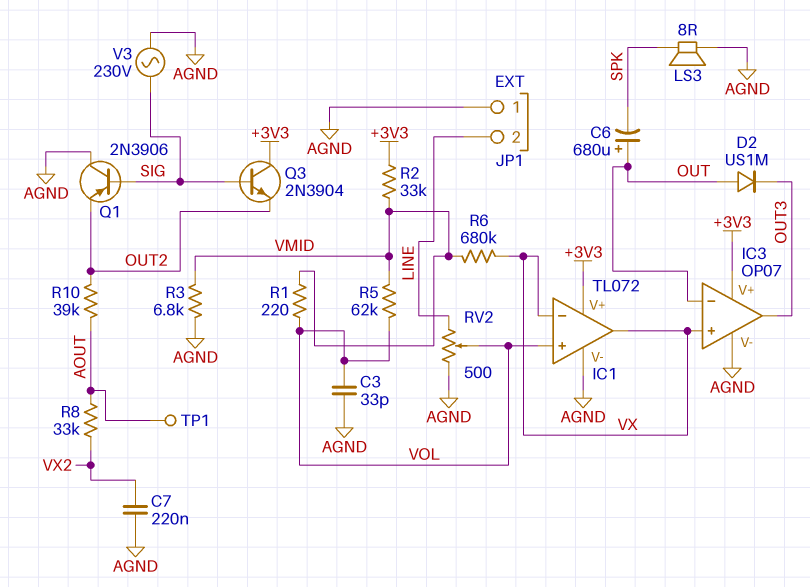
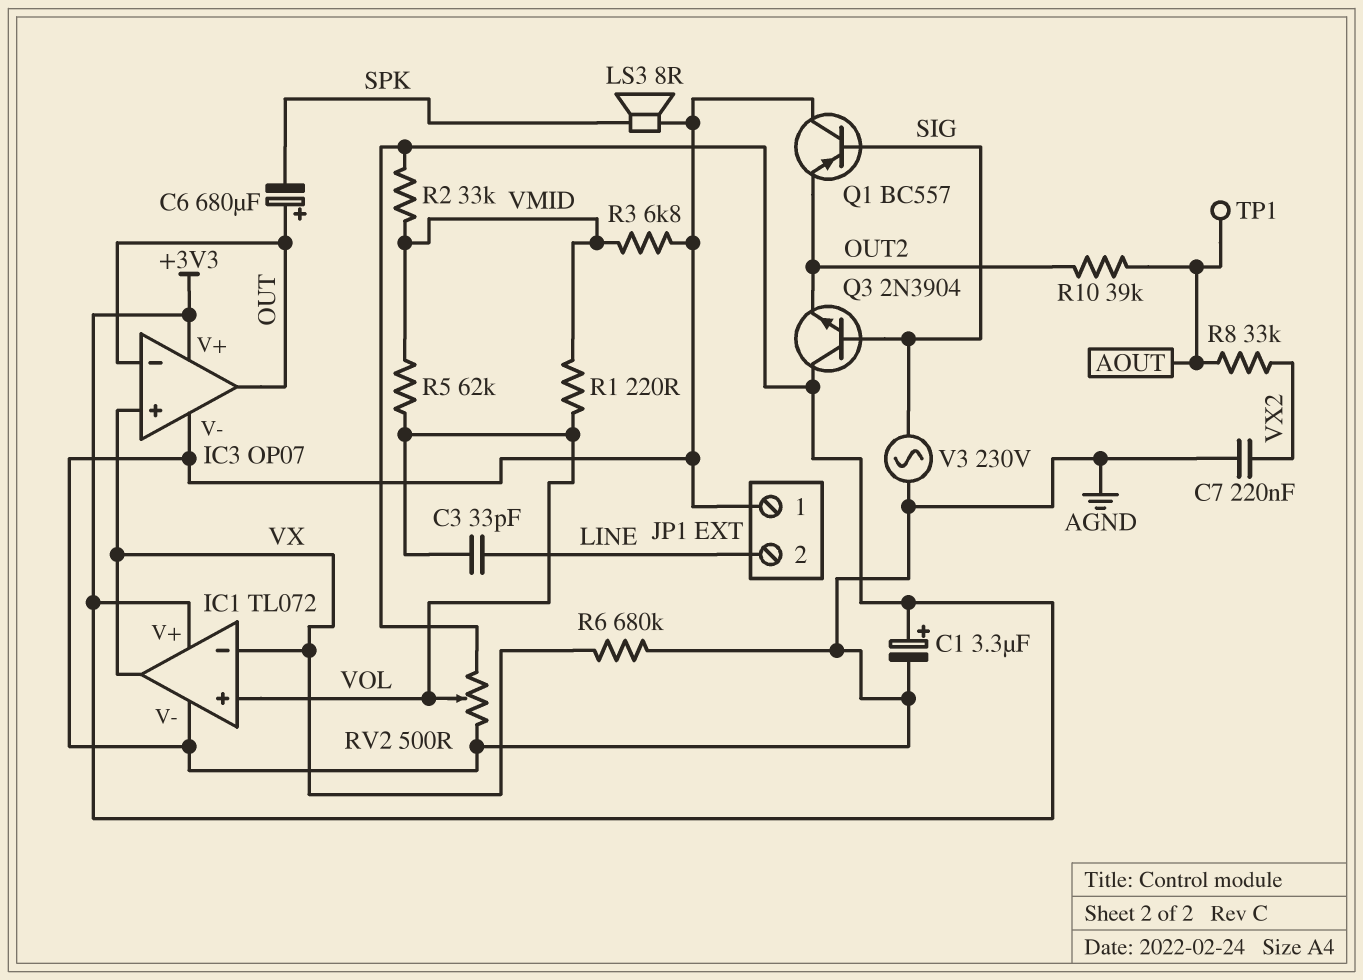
C1: none -> 3.3uF (plus +3V3, minus AGND)
C3: 33pF (AGND, VOL) -> 33pF (LINE, VOL)
D2: diode US1M (A OUT, K OUT3) -> none
IC3 pin out: OUT3 -> OUT
Q1: PNP 2N3906 (B SIG, C AGND, E OUT2) -> PNP BC557 (B SIG, C AGND, E OUT2)
R6: 680k (VMID, VX) -> 680k (AGND, VX)
RV2: 500 (AGND, LINE, wiper VOL) -> 500 (+3V3, AGND, wiper VOL)

